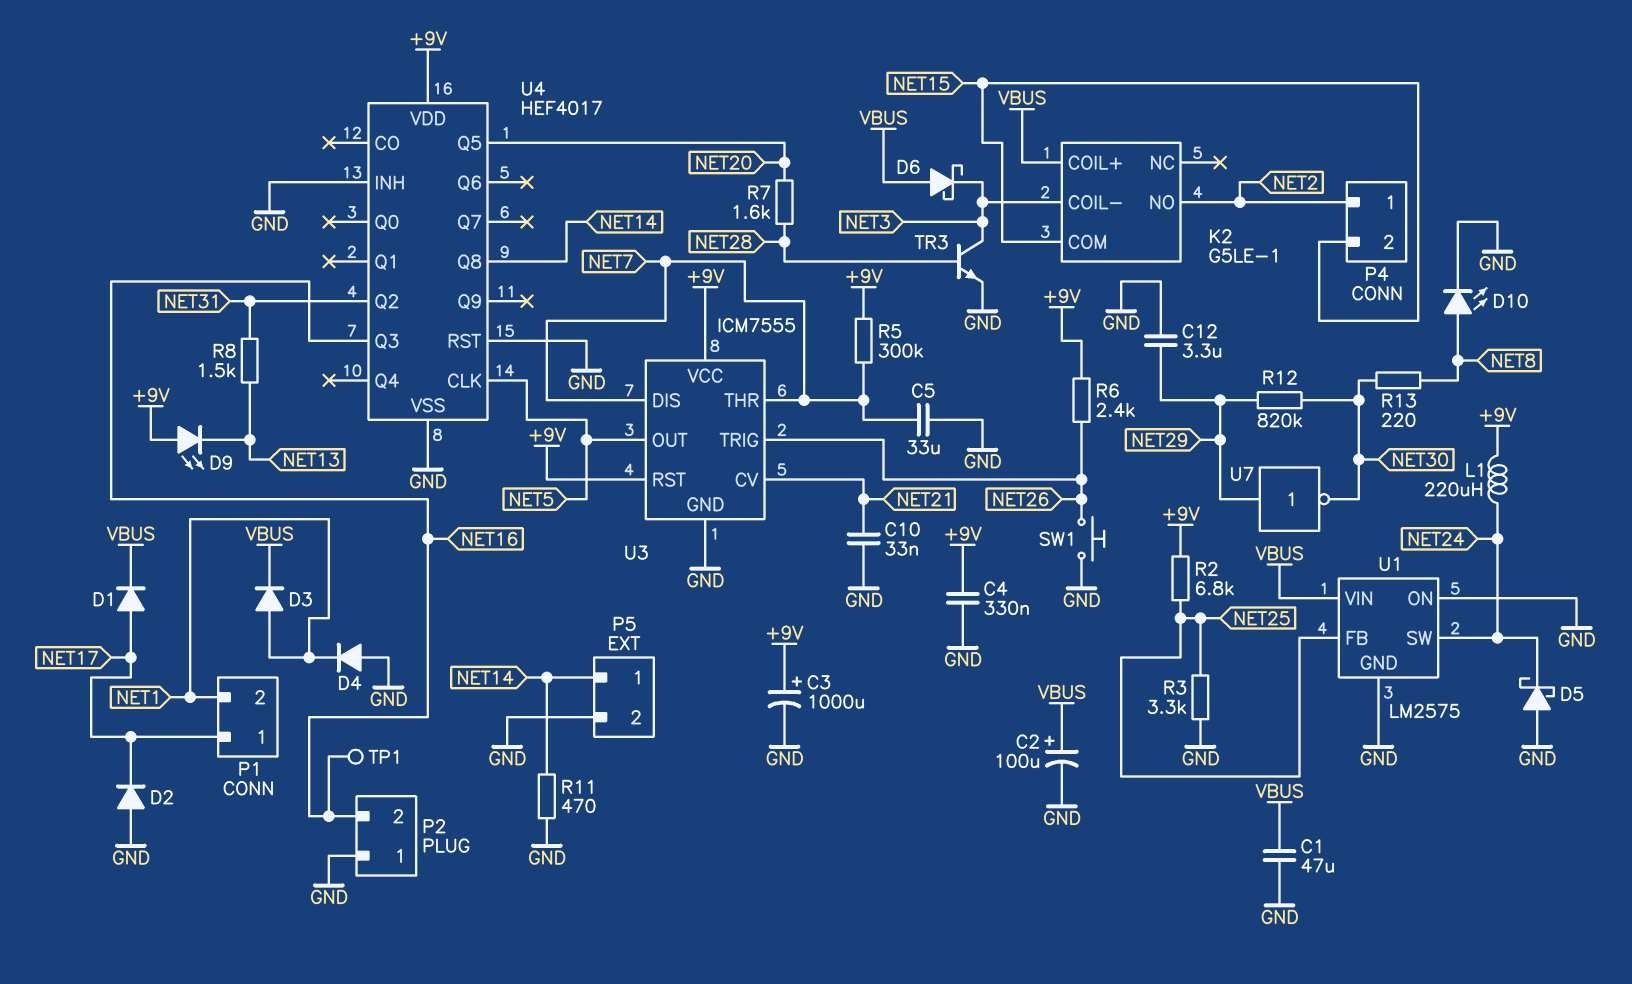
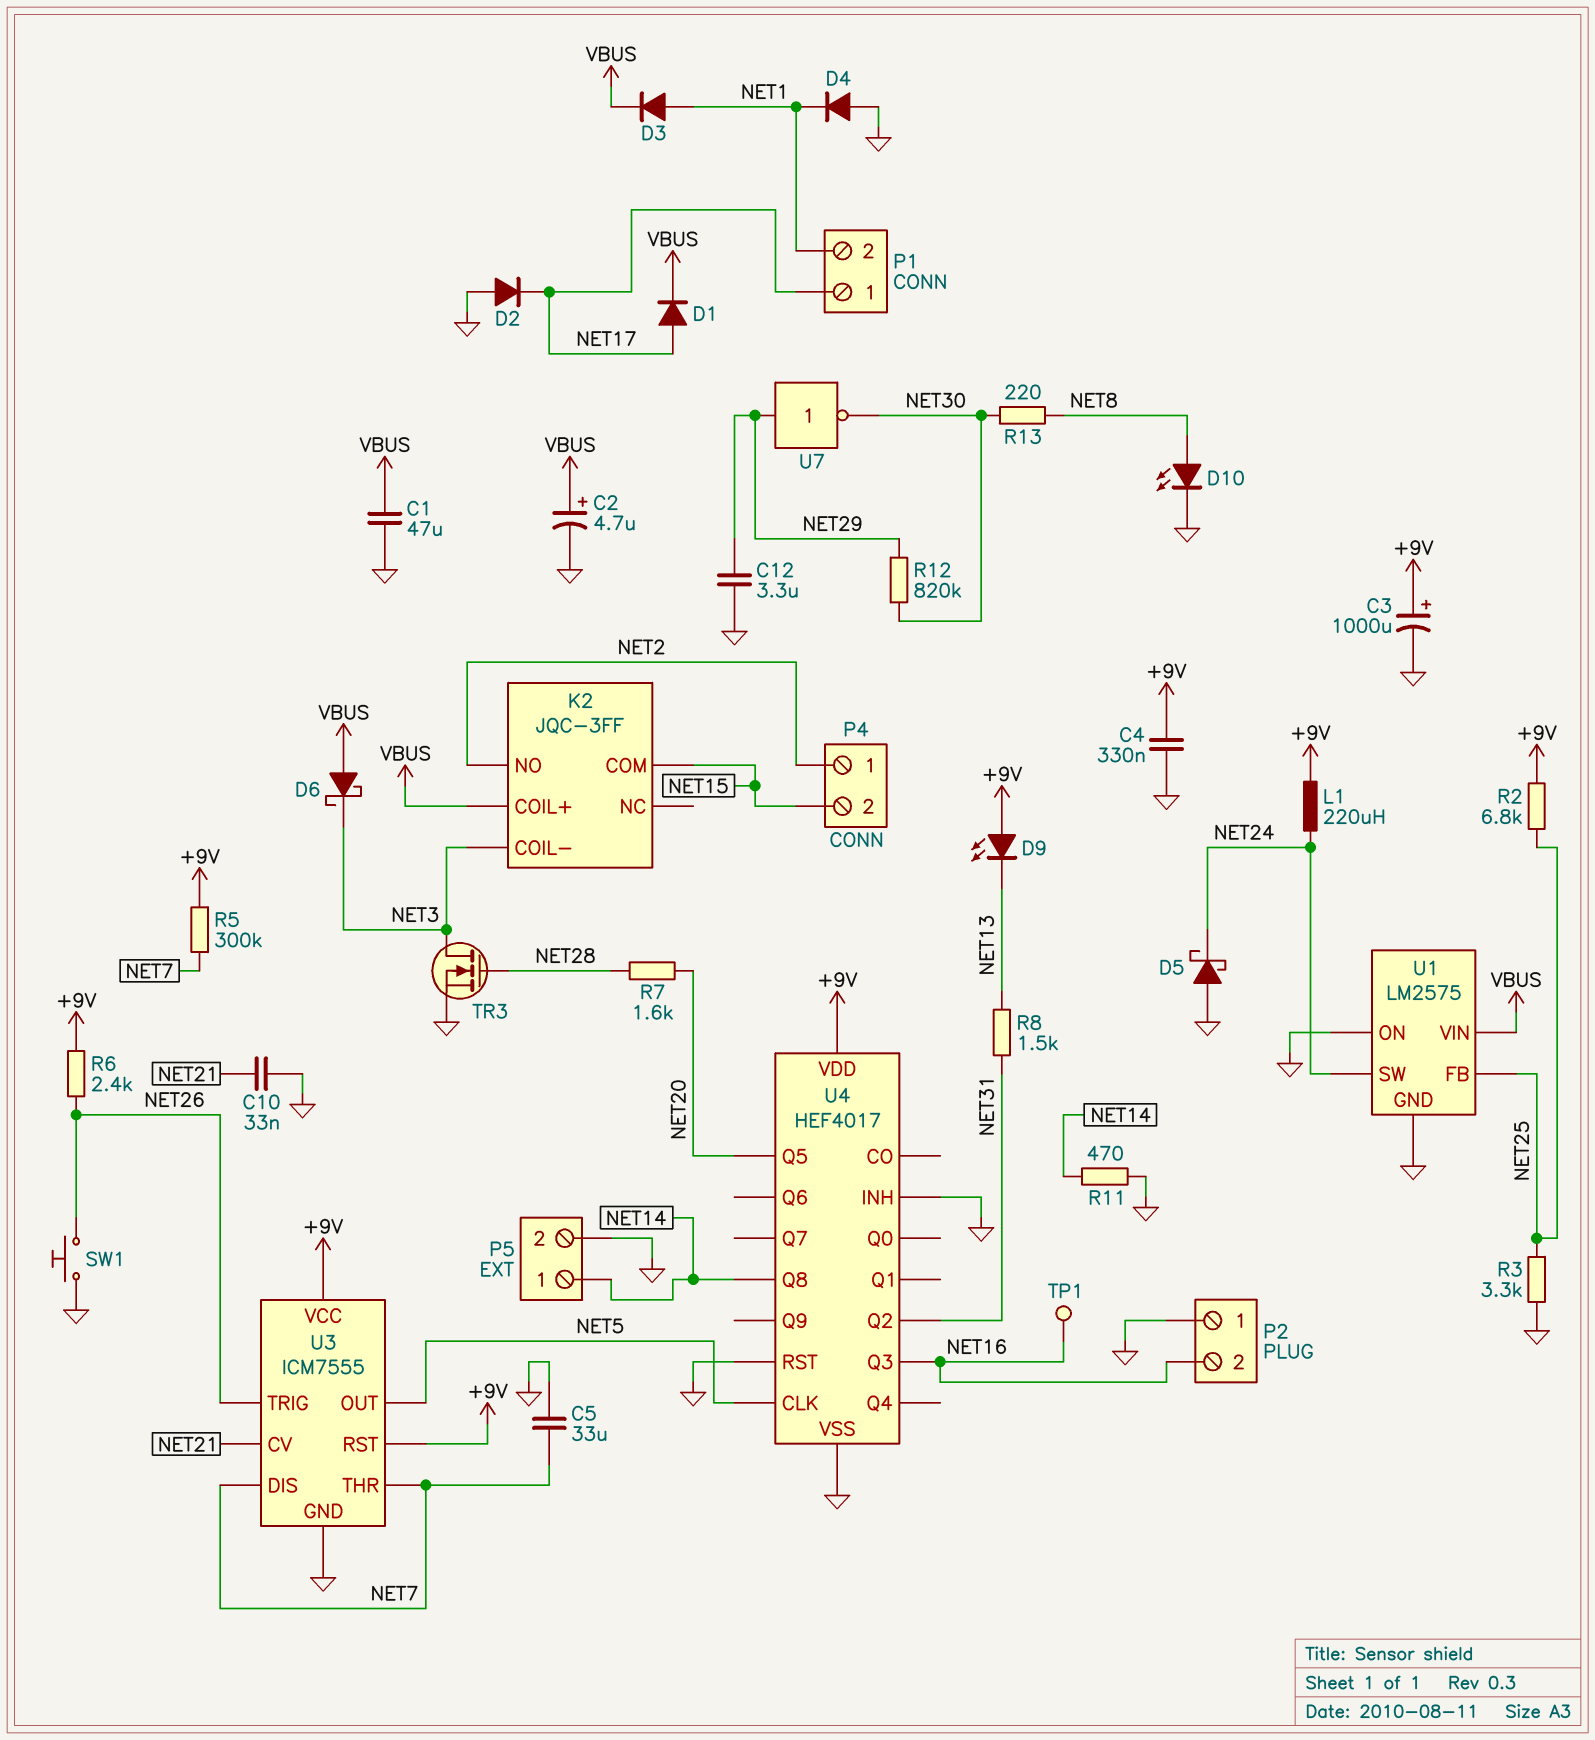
C2: 100uF (plus VBUS, minus GND) -> 4.7uF (plus VBUS, minus GND)
K2: G5LE-1 -> JQC-3FF
TR3: NPN (B NET28, C NET3, E GND) -> NMOS (G NET28, D NET3, S GND)

